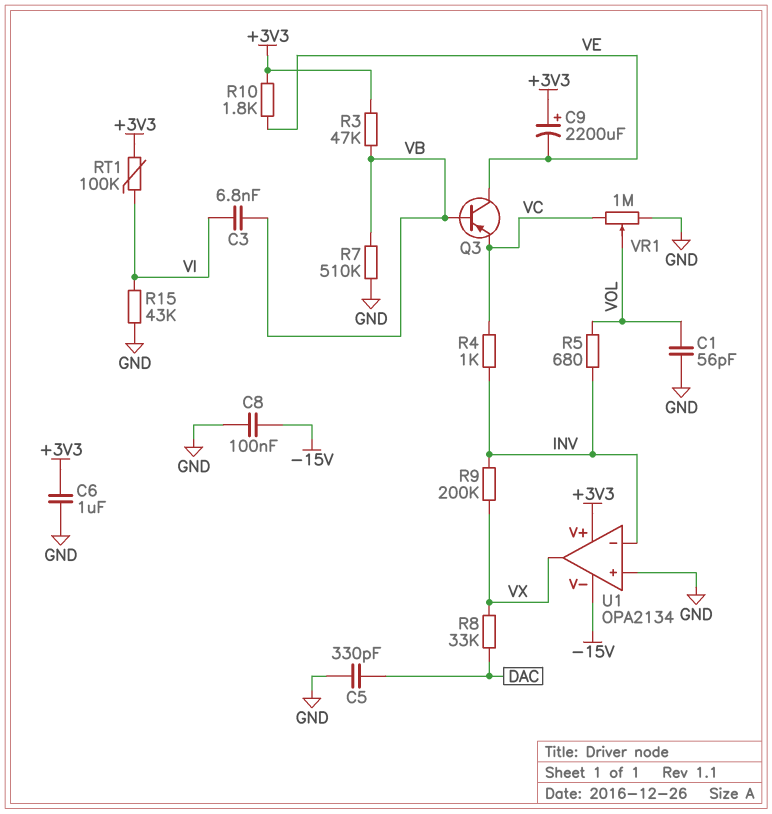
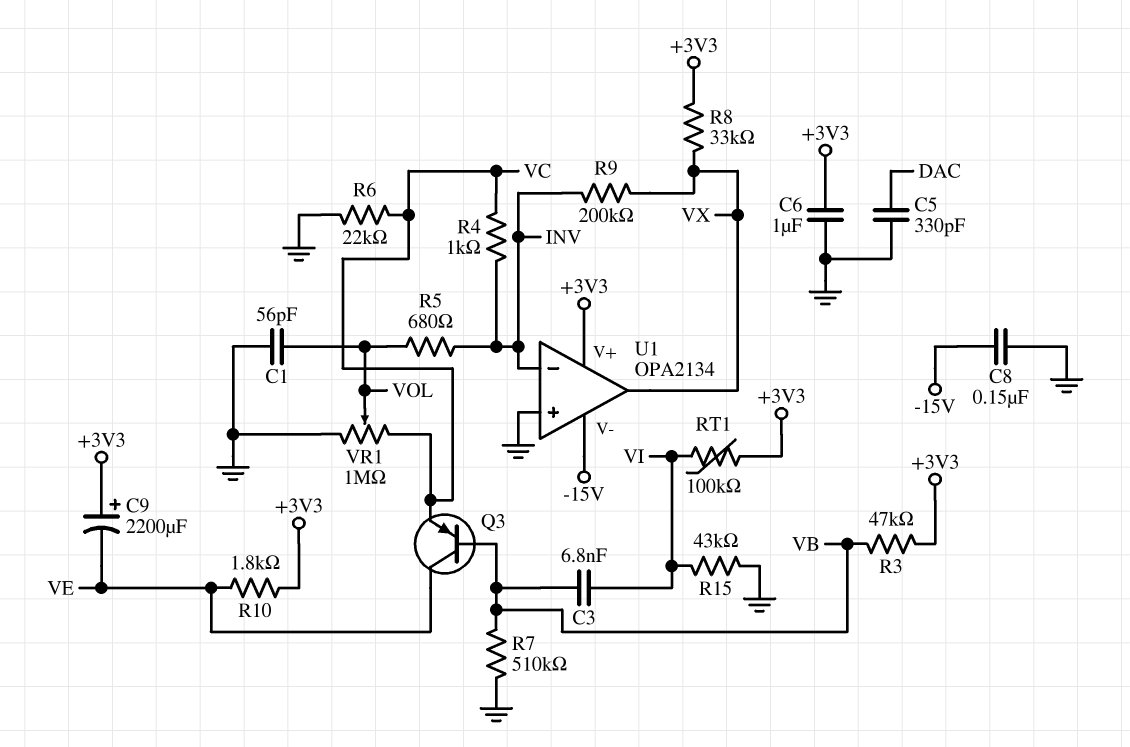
C8: 100nF (-15V, GND) -> 150nF (-15V, GND)
R6: none -> 22k (GND, VC)
R8: 33k (DAC, VX) -> 33k (+3V3, VX)

